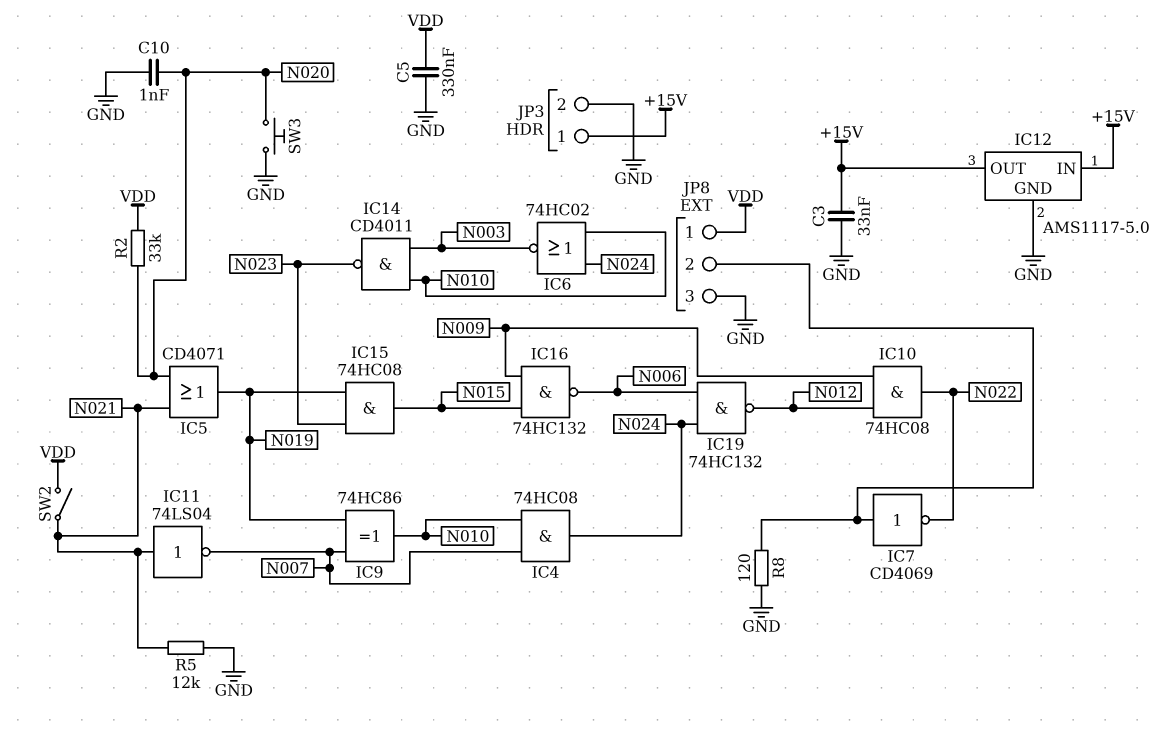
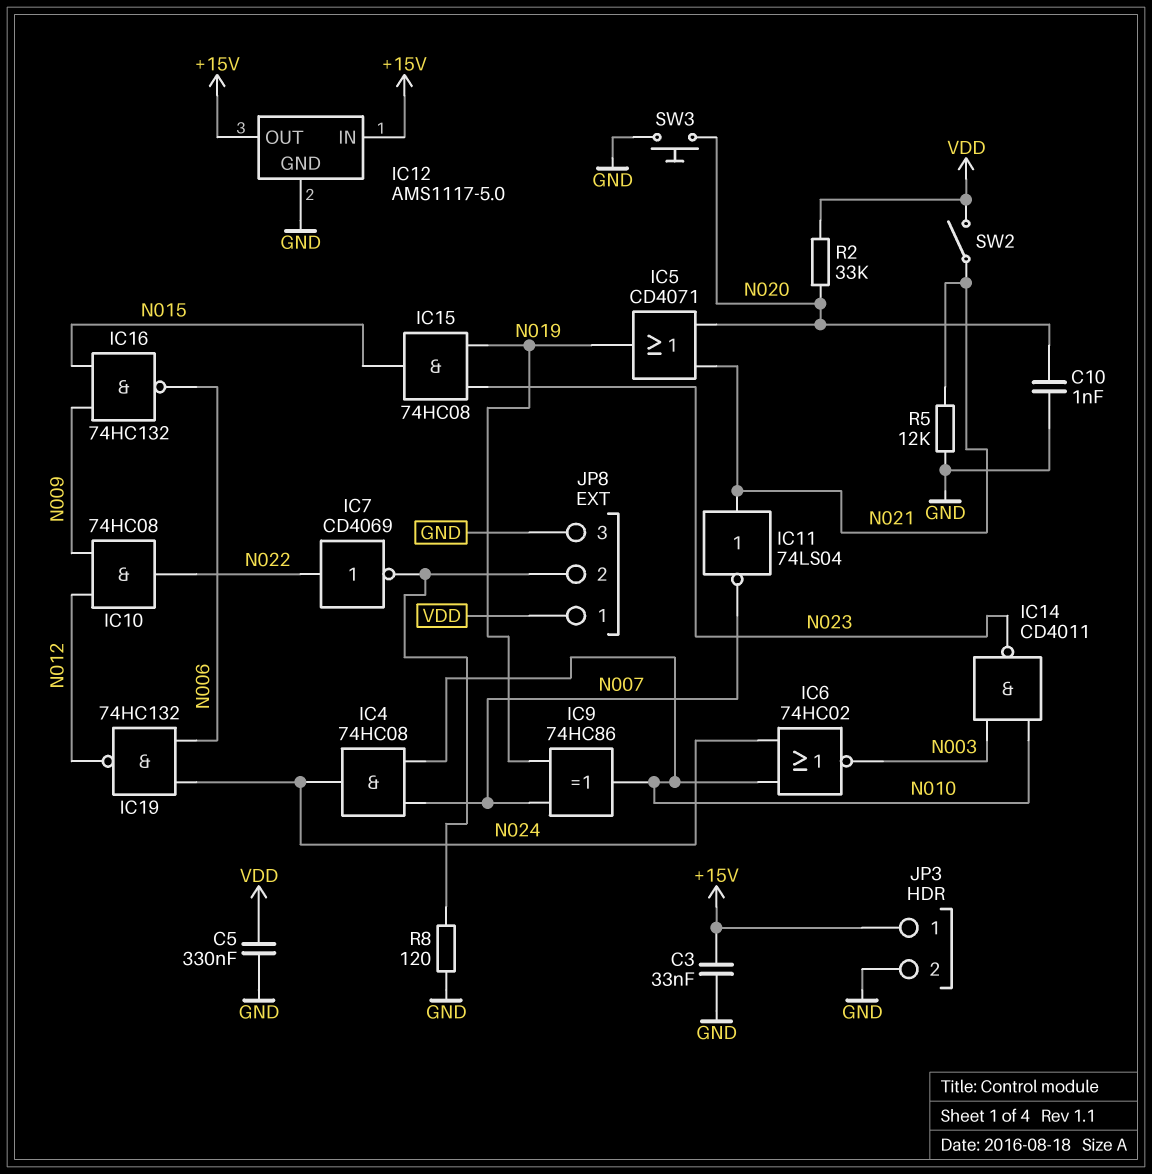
IC7: NOT CD4069 (in JP8/2, out N022) -> NOT CD4069 (in N022, out JP8/2)

